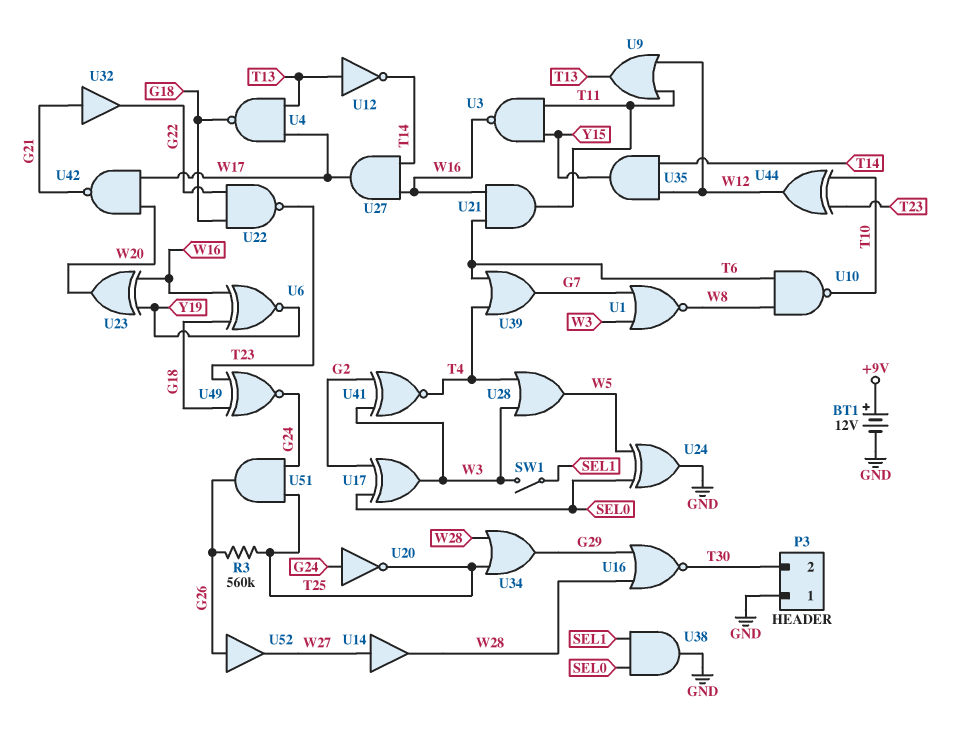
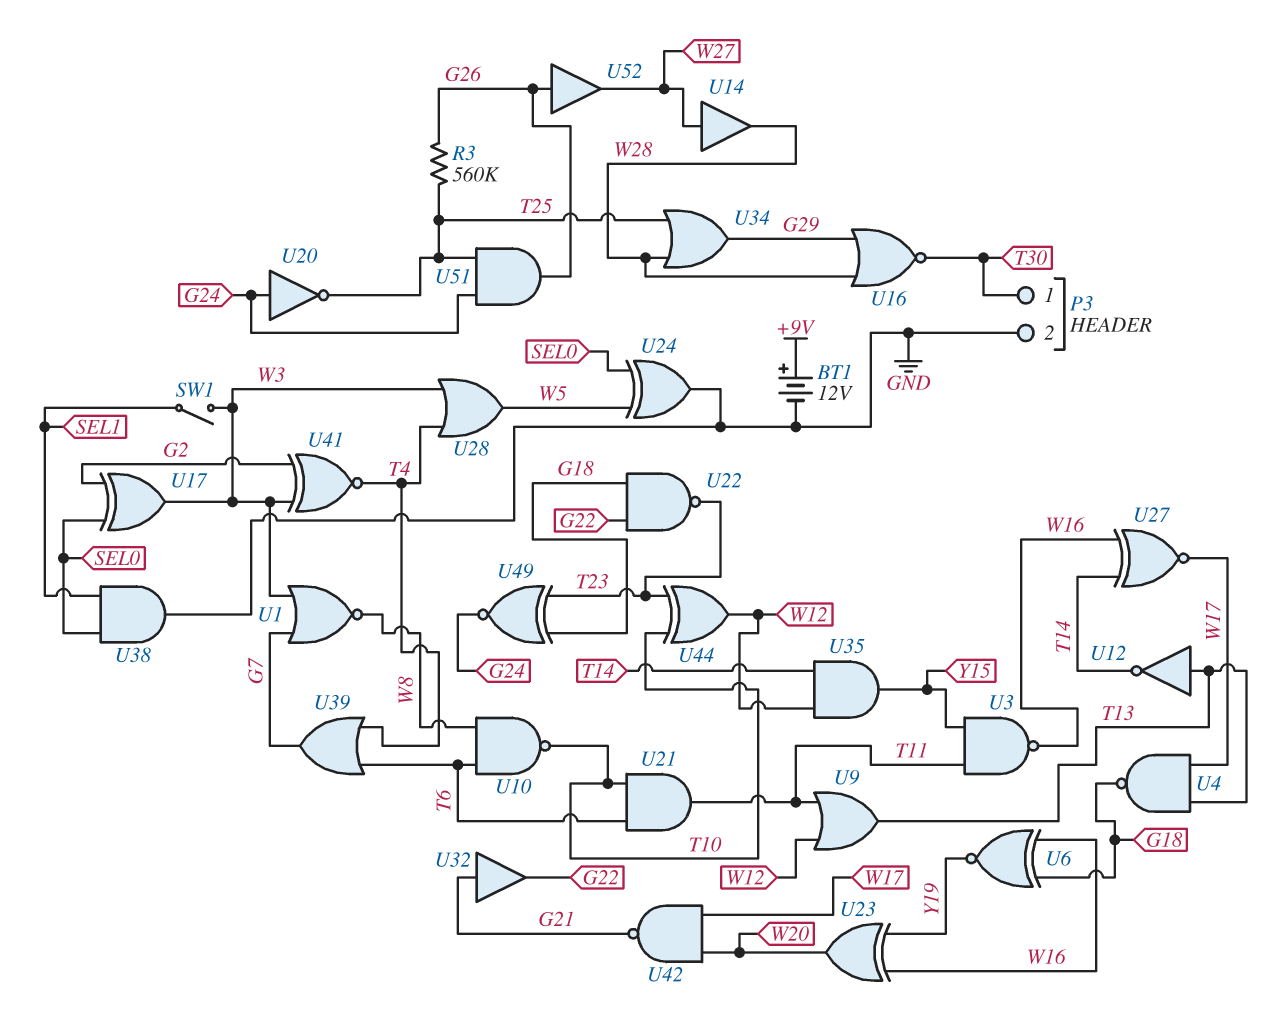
P3 pin 1: GND -> T30
P3 pin 2: T30 -> GND
U21: AND (in T6, in W16, out T11) -> AND (in T6, in T10, out T11)
U27: AND (in T14, in W16, out W17) -> XNOR (in T14, in W16, out W17)

